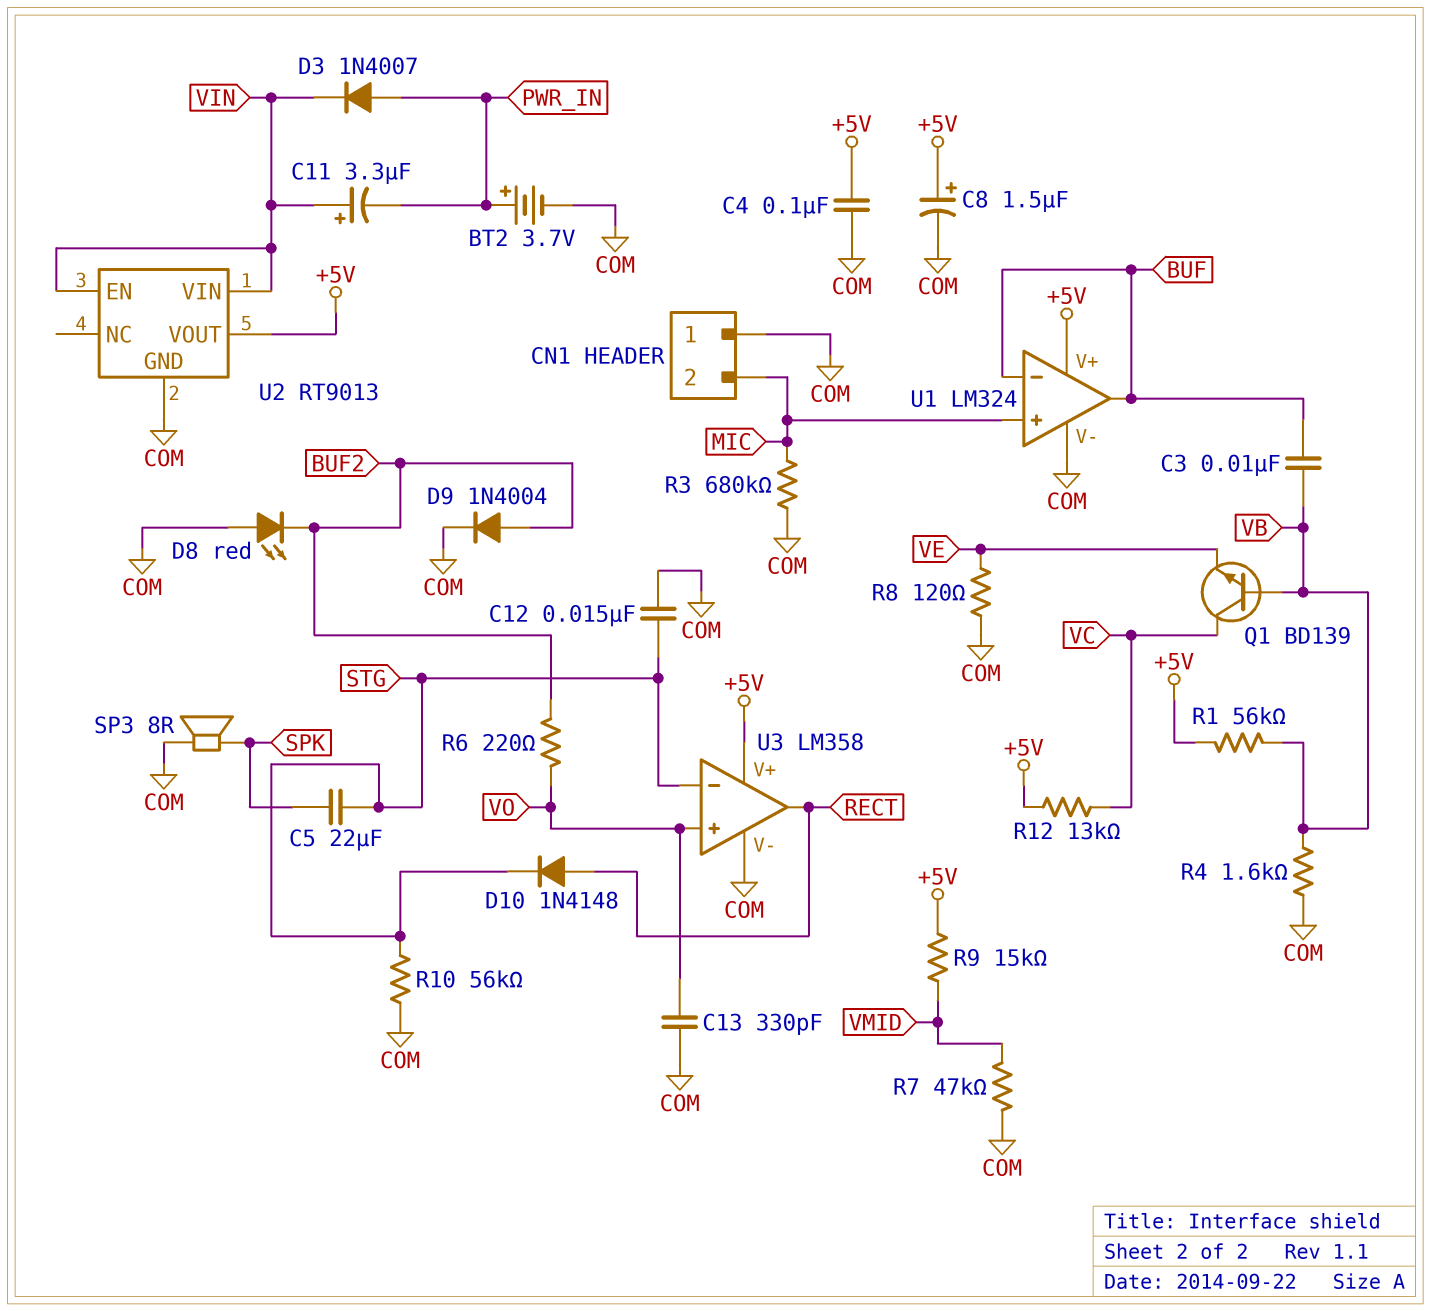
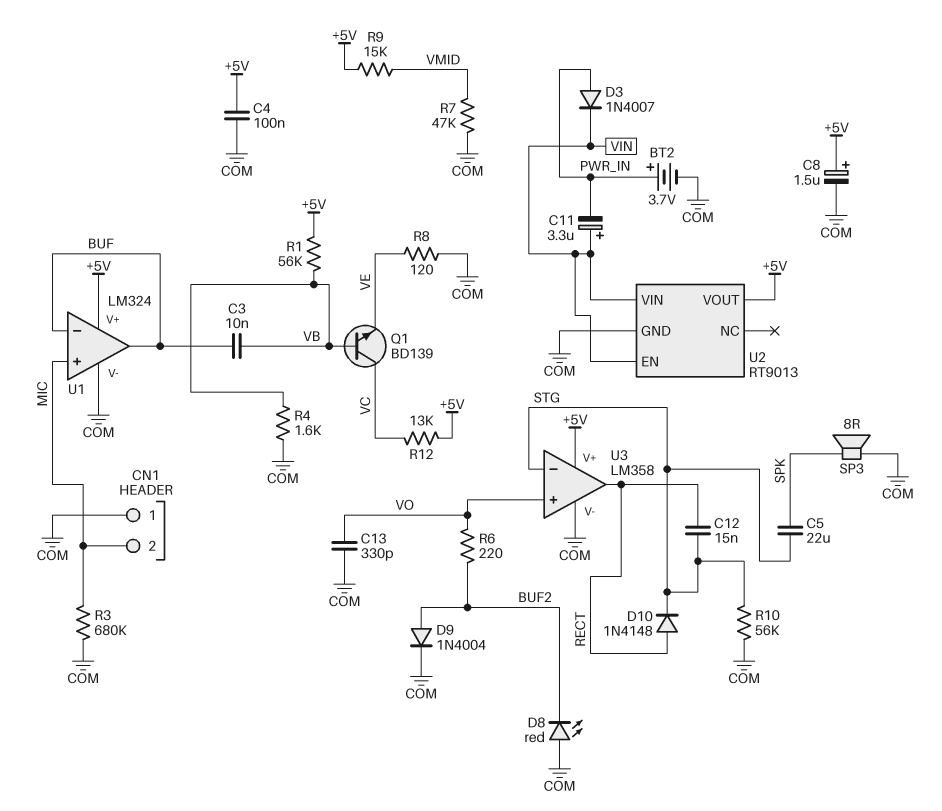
C12: 15nF (COM, STG) -> 15nF (RECT, STG)

